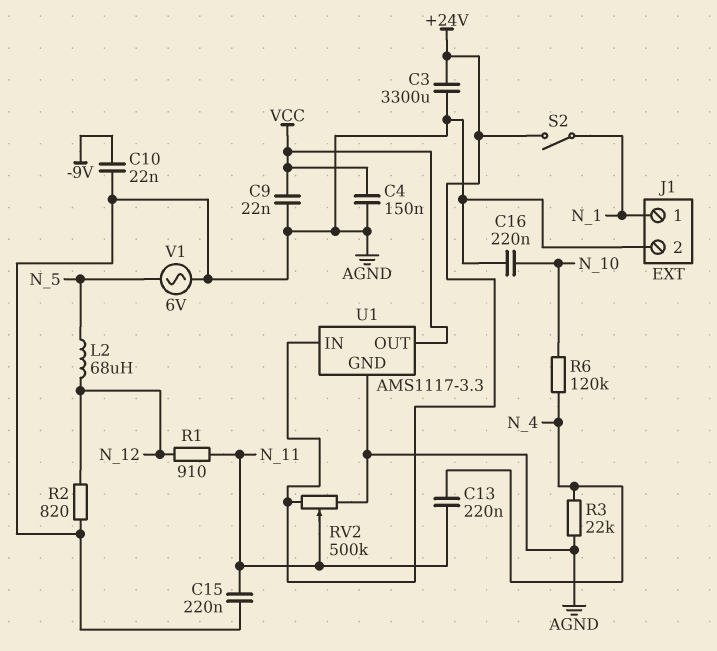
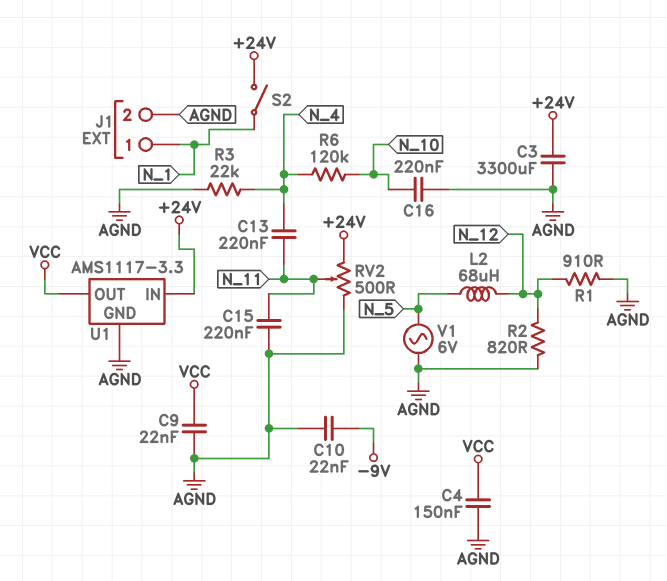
R1: 910 (N_11, N_12) -> 910 (AGND, N_12)
RV2: 500k (+24V, AGND, wiper N_11) -> 500 (+24V, AGND, wiper N_11)

